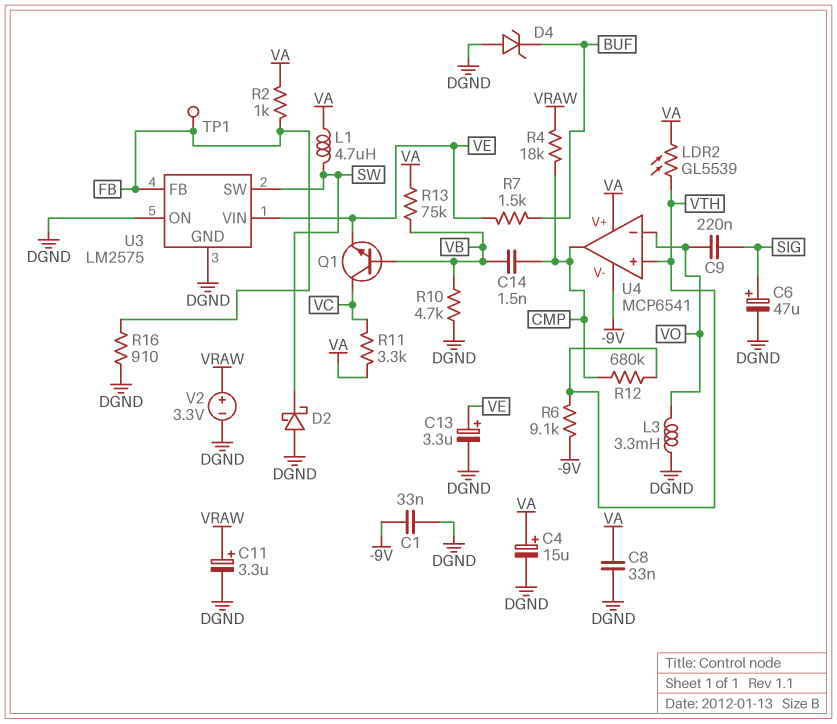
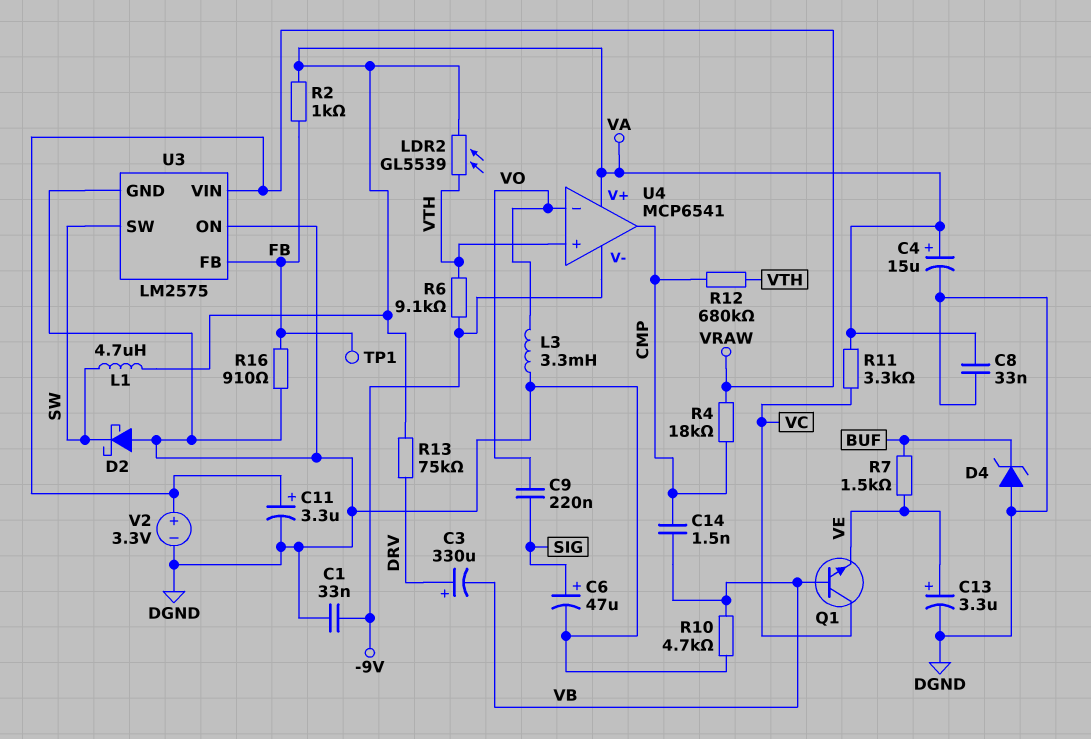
C3: none -> 330uF (plus DRV, minus VB)
R13: 75k (VA, VB) -> 75k (DRV, VA)
U3 pin VIN: VE -> VRAW

